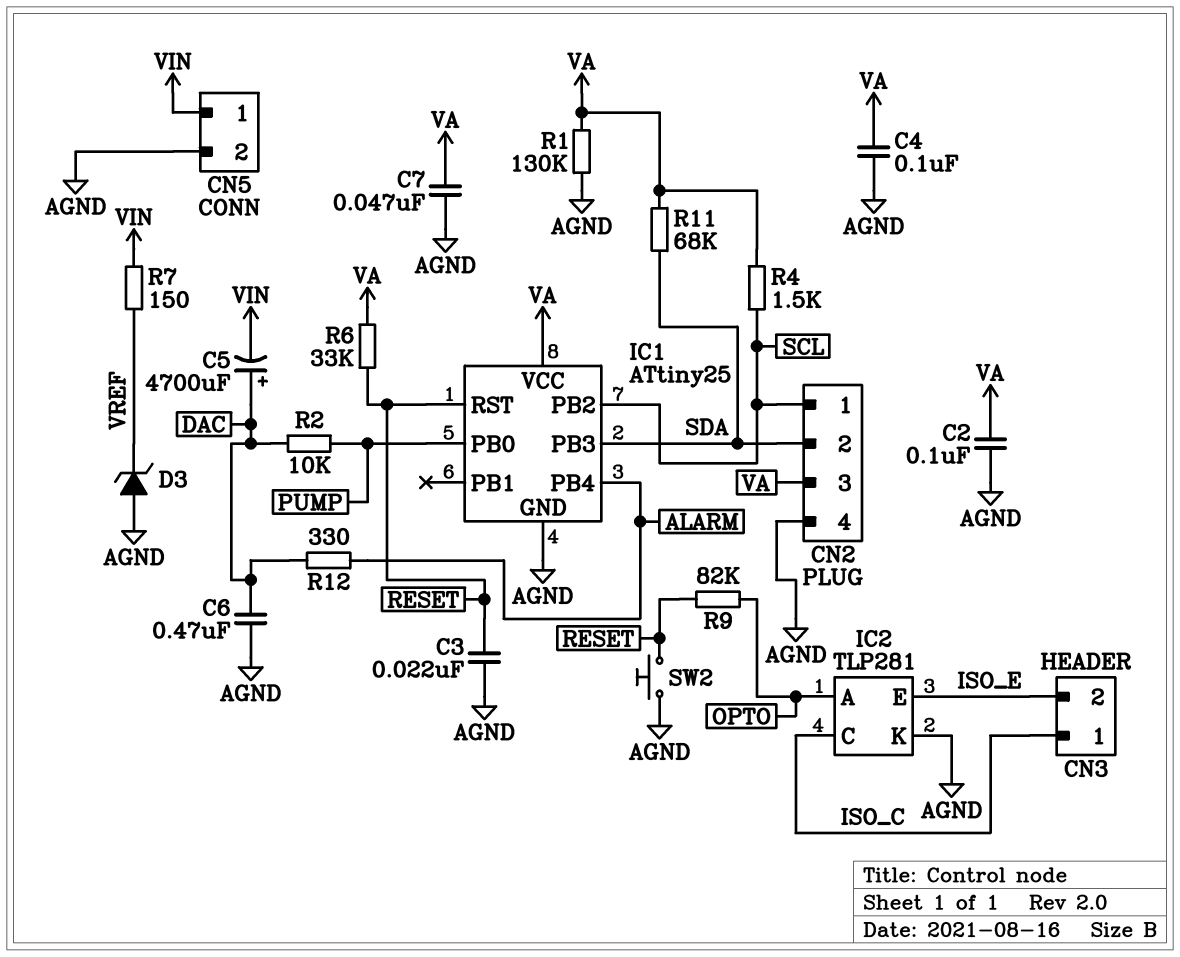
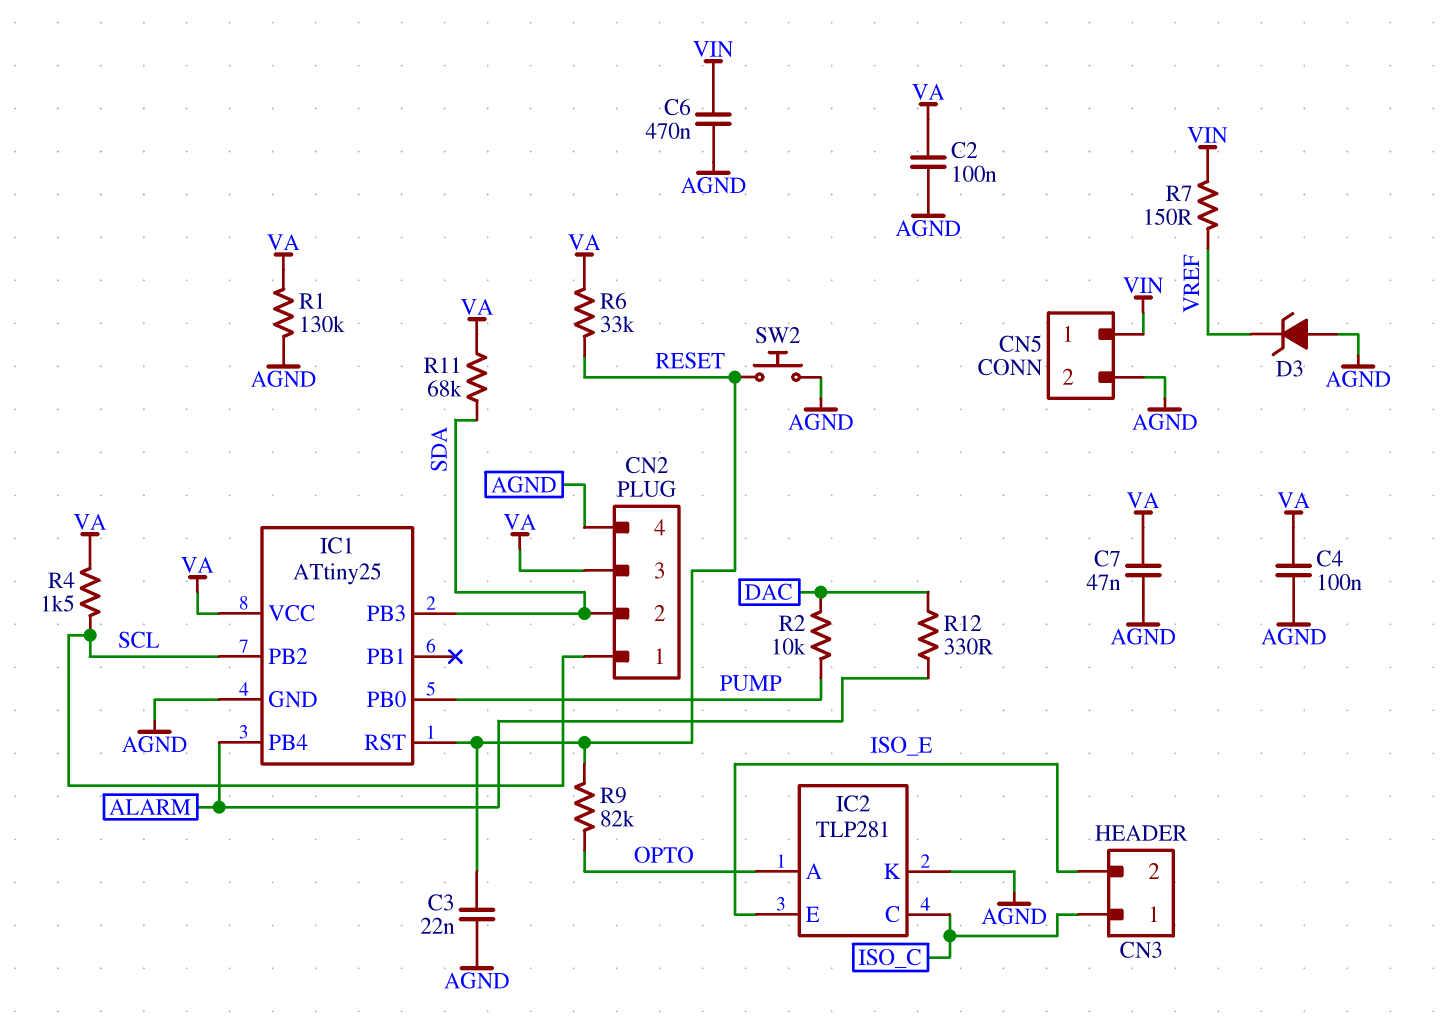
C5: 4700uF (plus DAC, minus VIN) -> none
C6: 470nF (AGND, DAC) -> 470nF (AGND, VIN)

